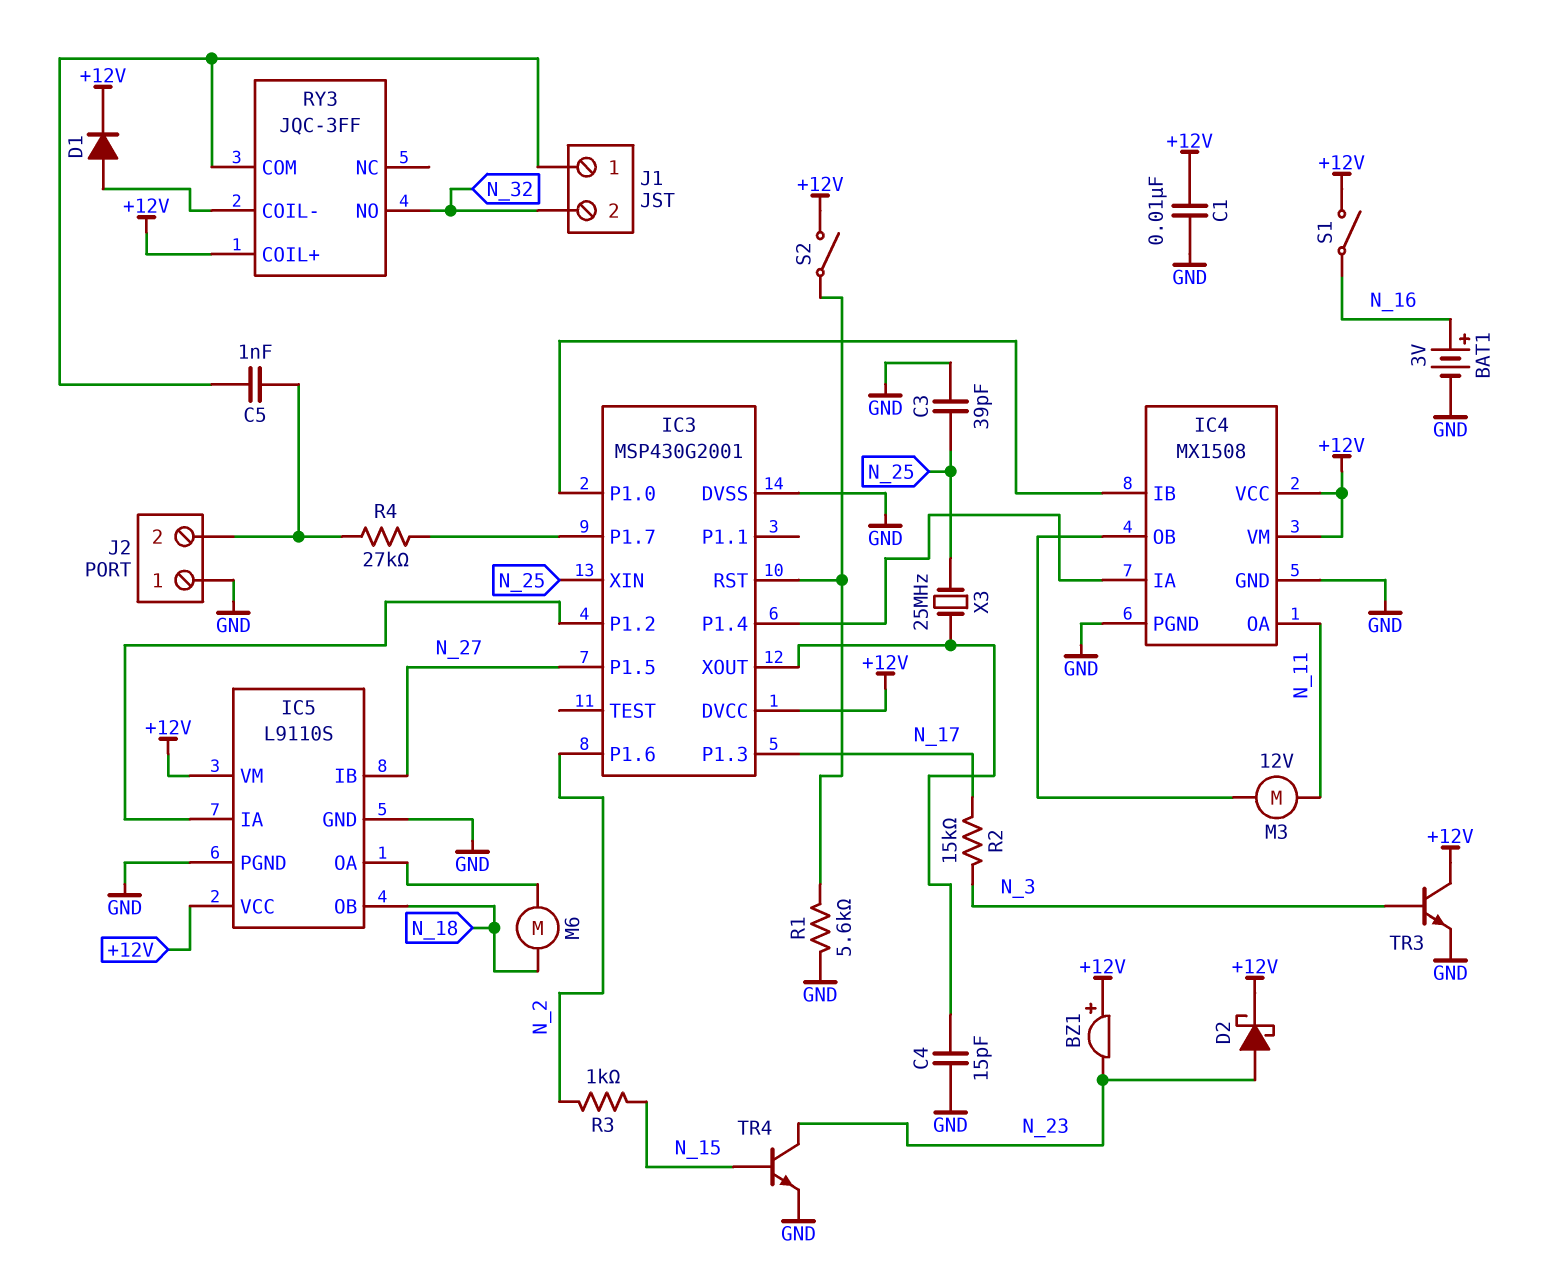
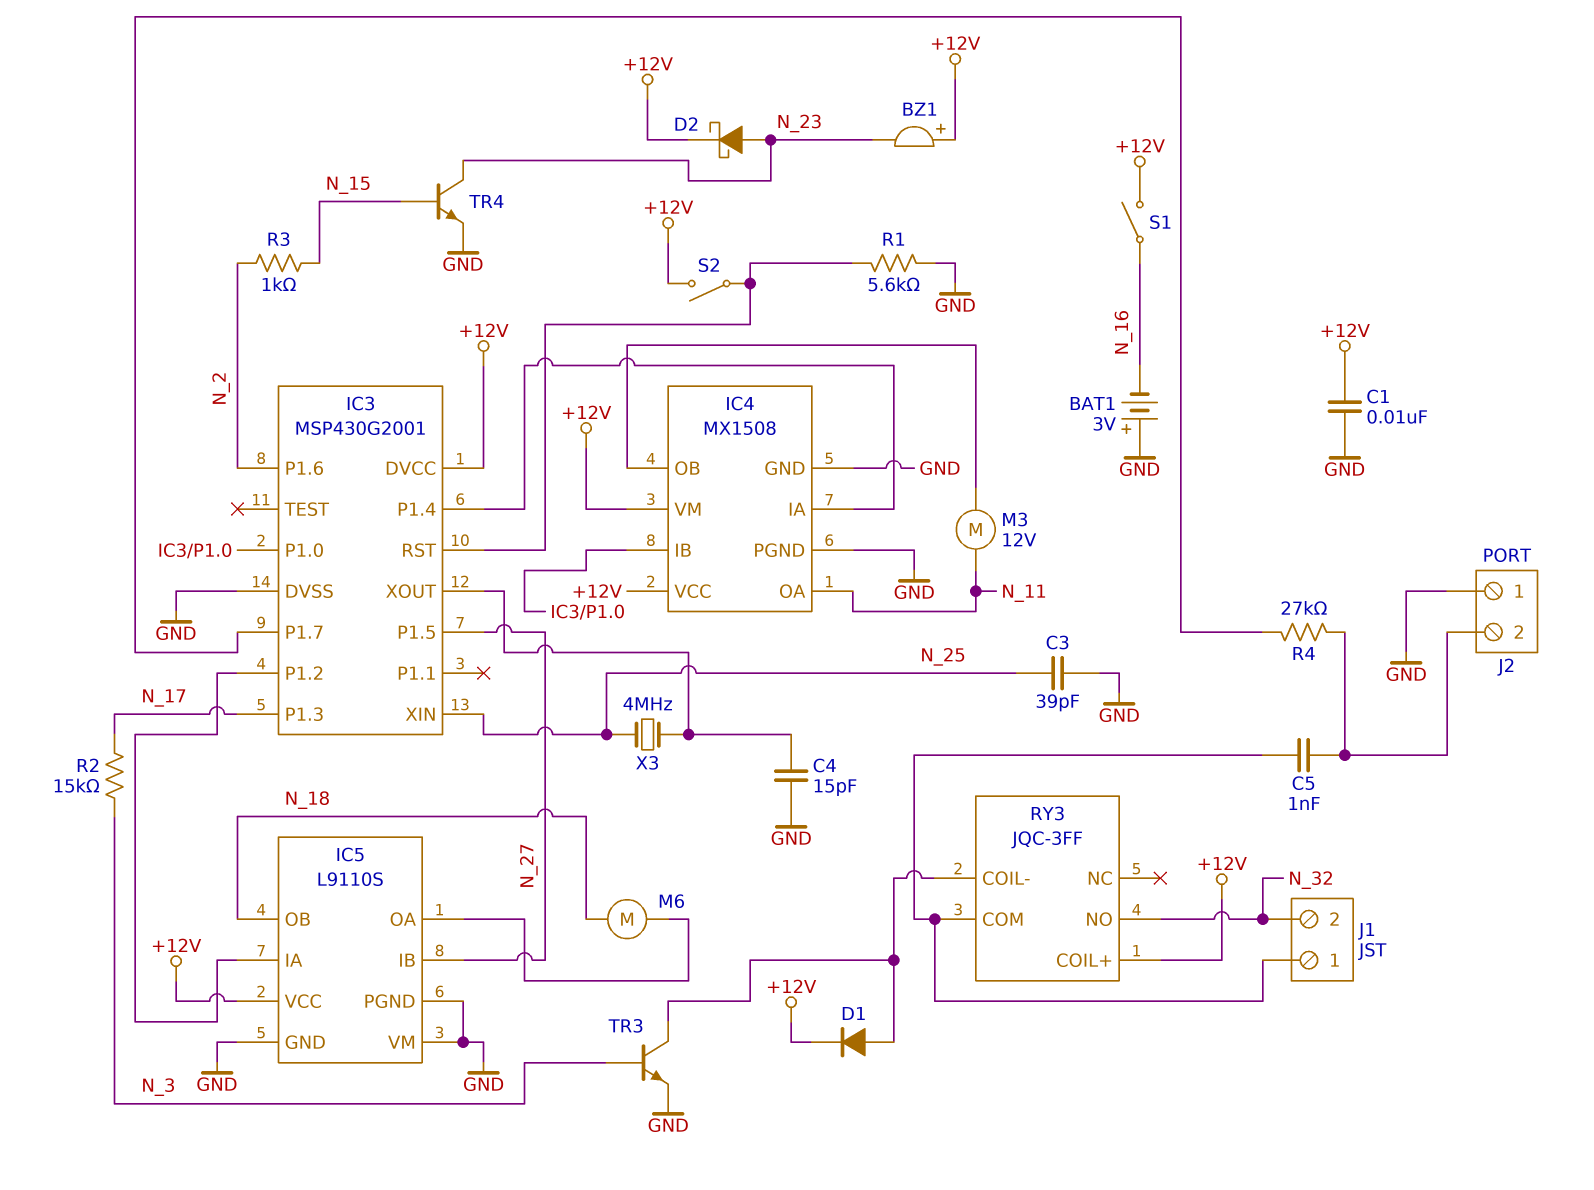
BAT1: 3V (plus N_16, minus GND) -> 3V (plus GND, minus N_16)
IC5 pin VM: +12V -> GND
TR3: NPN (B N_3, C +12V, E GND) -> NPN (B N_3, C RY3/COIL-, E GND)
X3: 25MHz (IC3/XOUT, N_25) -> 4MHz (IC3/XOUT, N_25)

